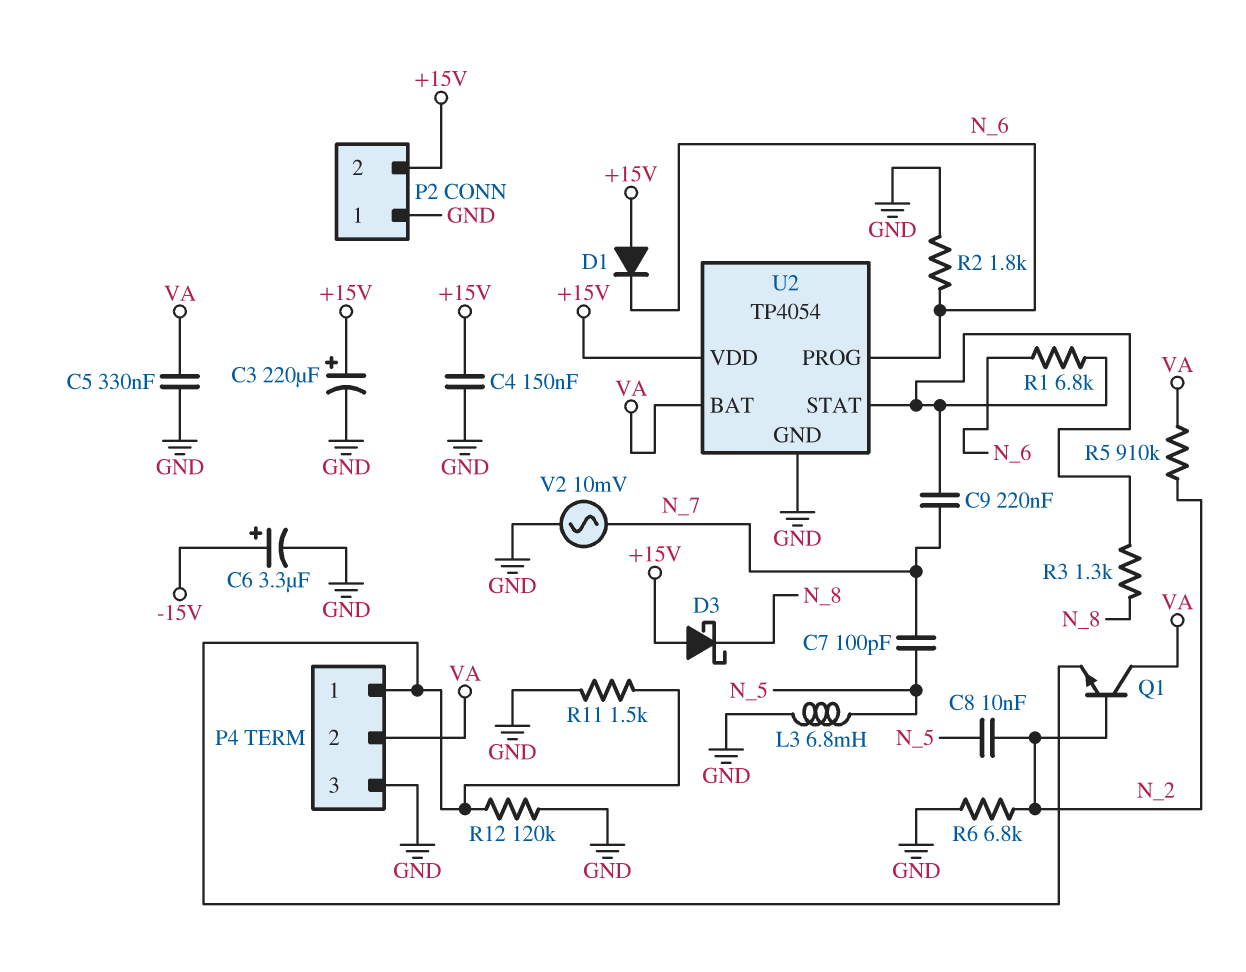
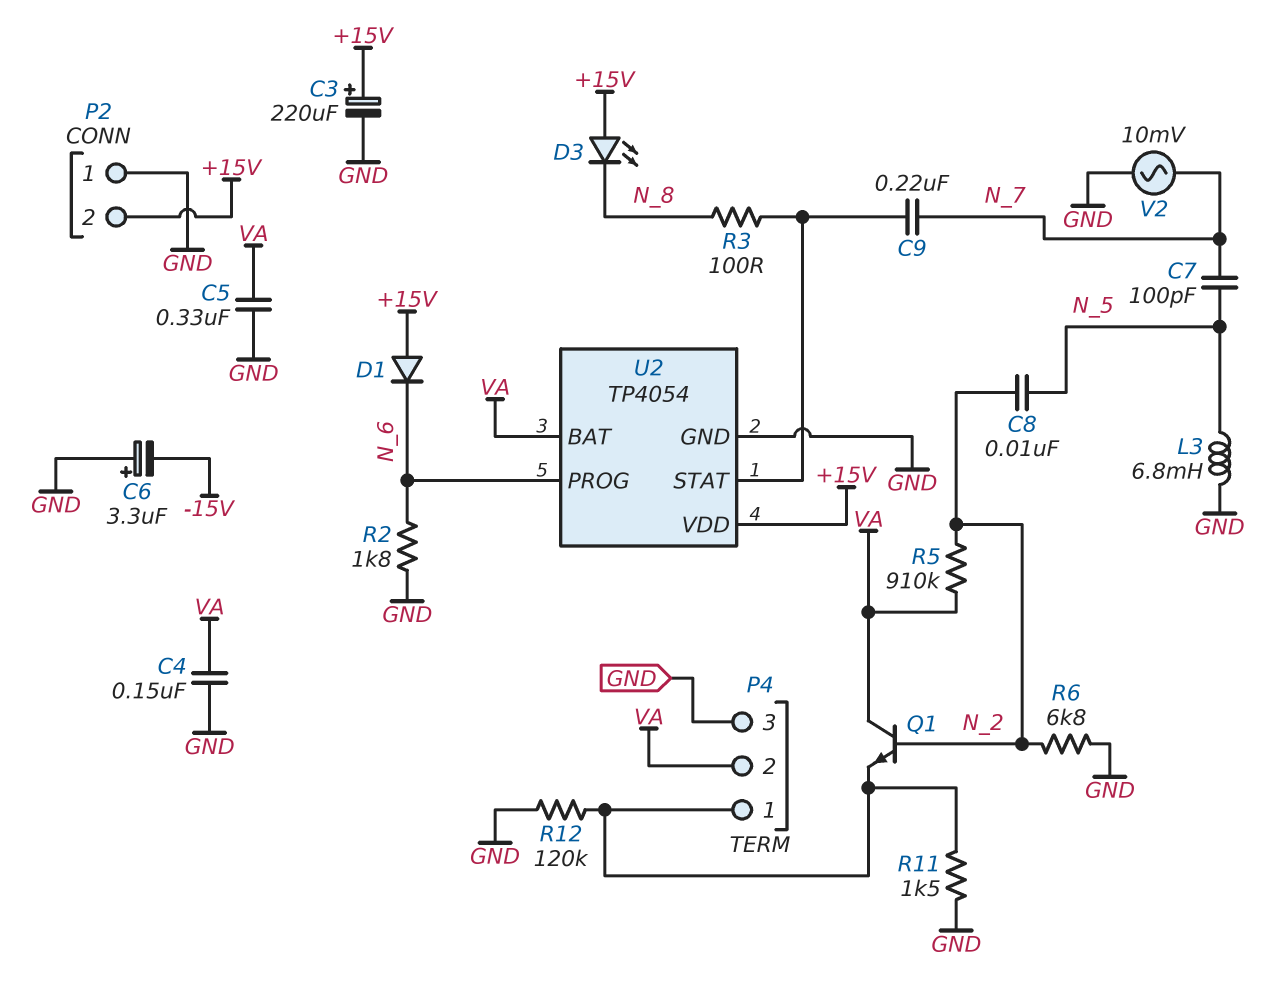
C4: 150nF (+15V, GND) -> 150nF (GND, VA)
C6: 3.3uF (plus -15V, minus GND) -> 3.3uF (plus GND, minus -15V)
D3: schottky (A +15V, K N_8) -> LED (A +15V, K N_8)
R1: 6.8k (N_6, U2/STAT) -> none
R3: 1.3k (N_8, U2/STAT) -> 100 (N_8, U2/STAT)

